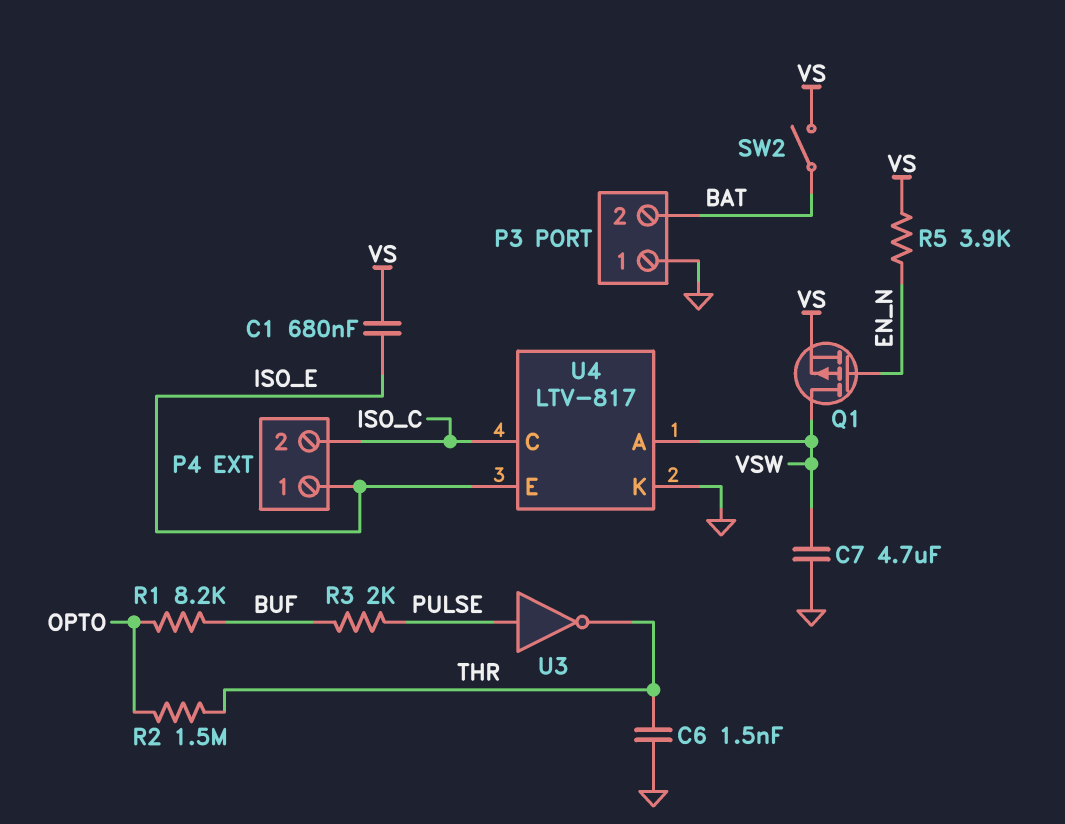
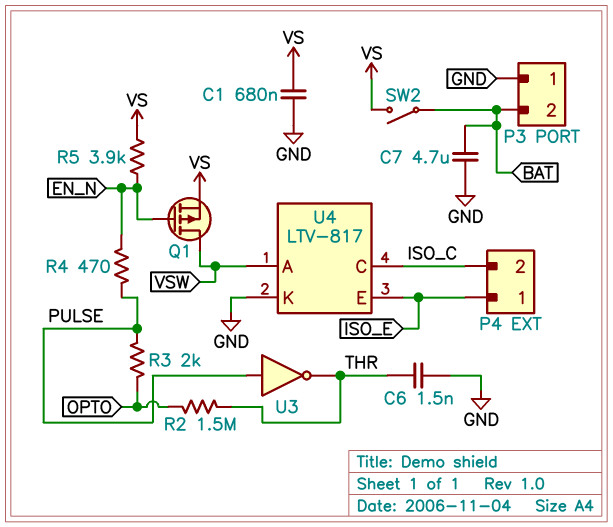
C1: 680nF (ISO_E, VS) -> 680nF (GND, VS)
C7: 4.7uF (GND, VSW) -> 4.7uF (BAT, GND)
R1: 8.2k (BUF, OPTO) -> none
R3: 2k (BUF, PULSE) -> 2k (OPTO, PULSE)
R4: none -> 470 (EN_N, PULSE)

